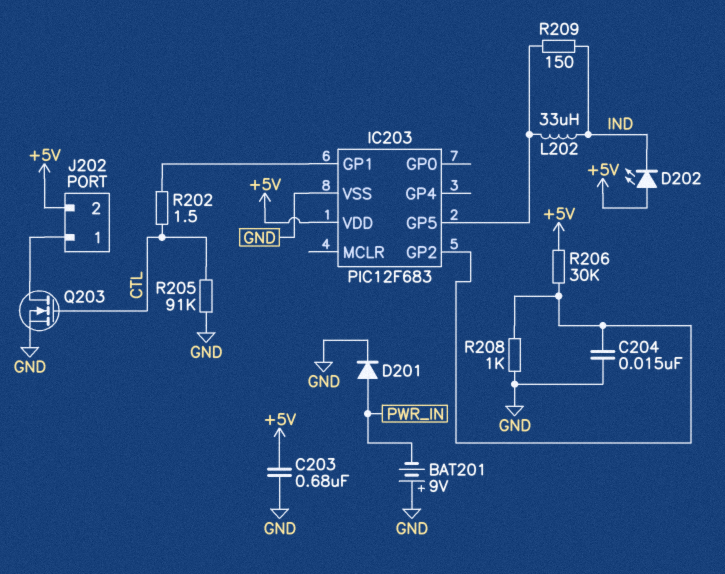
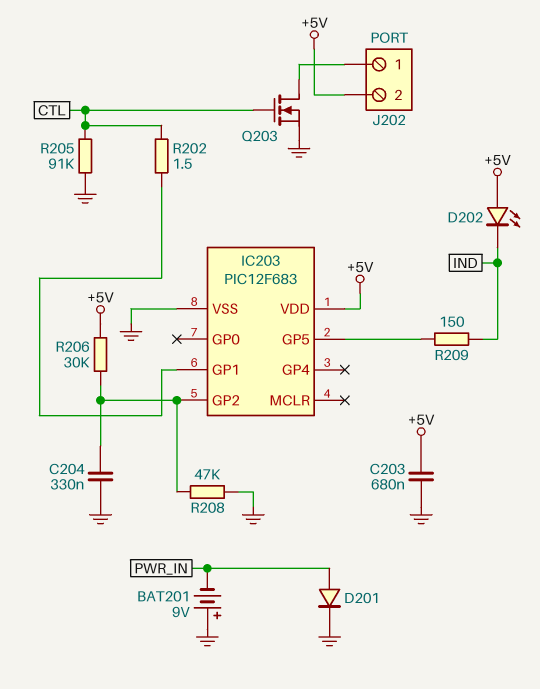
C204: 15nF (GND, IC203/GP2) -> 330nF (GND, IC203/GP2)
L202: 33uH (IC203/GP5, IND) -> none
R208: 1k (GND, IC203/GP2) -> 47k (GND, IC203/GP2)

